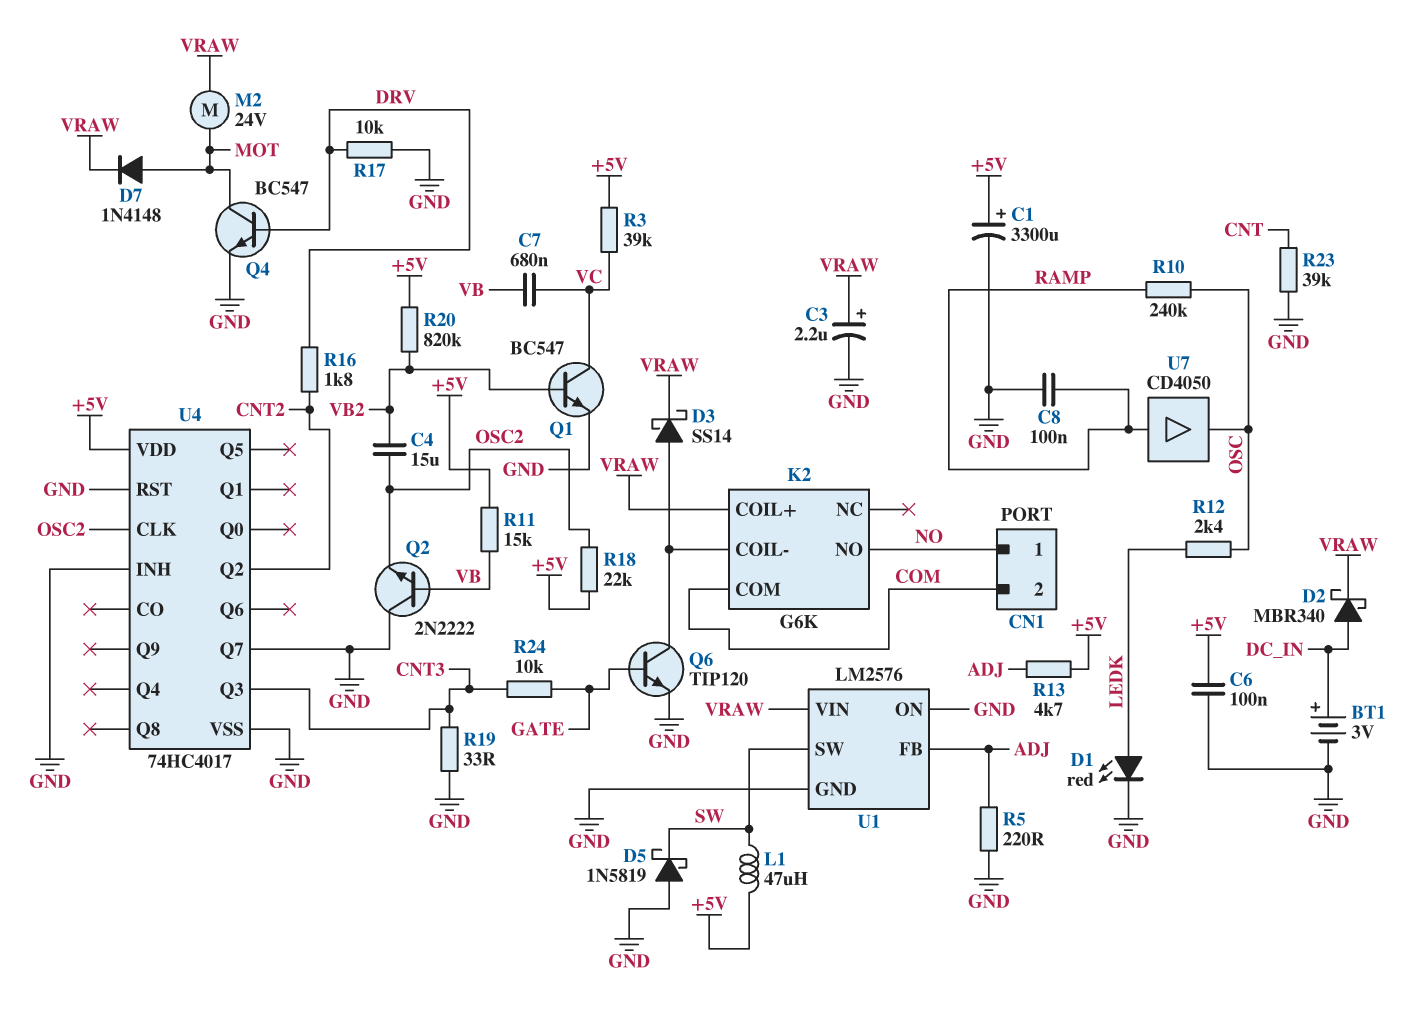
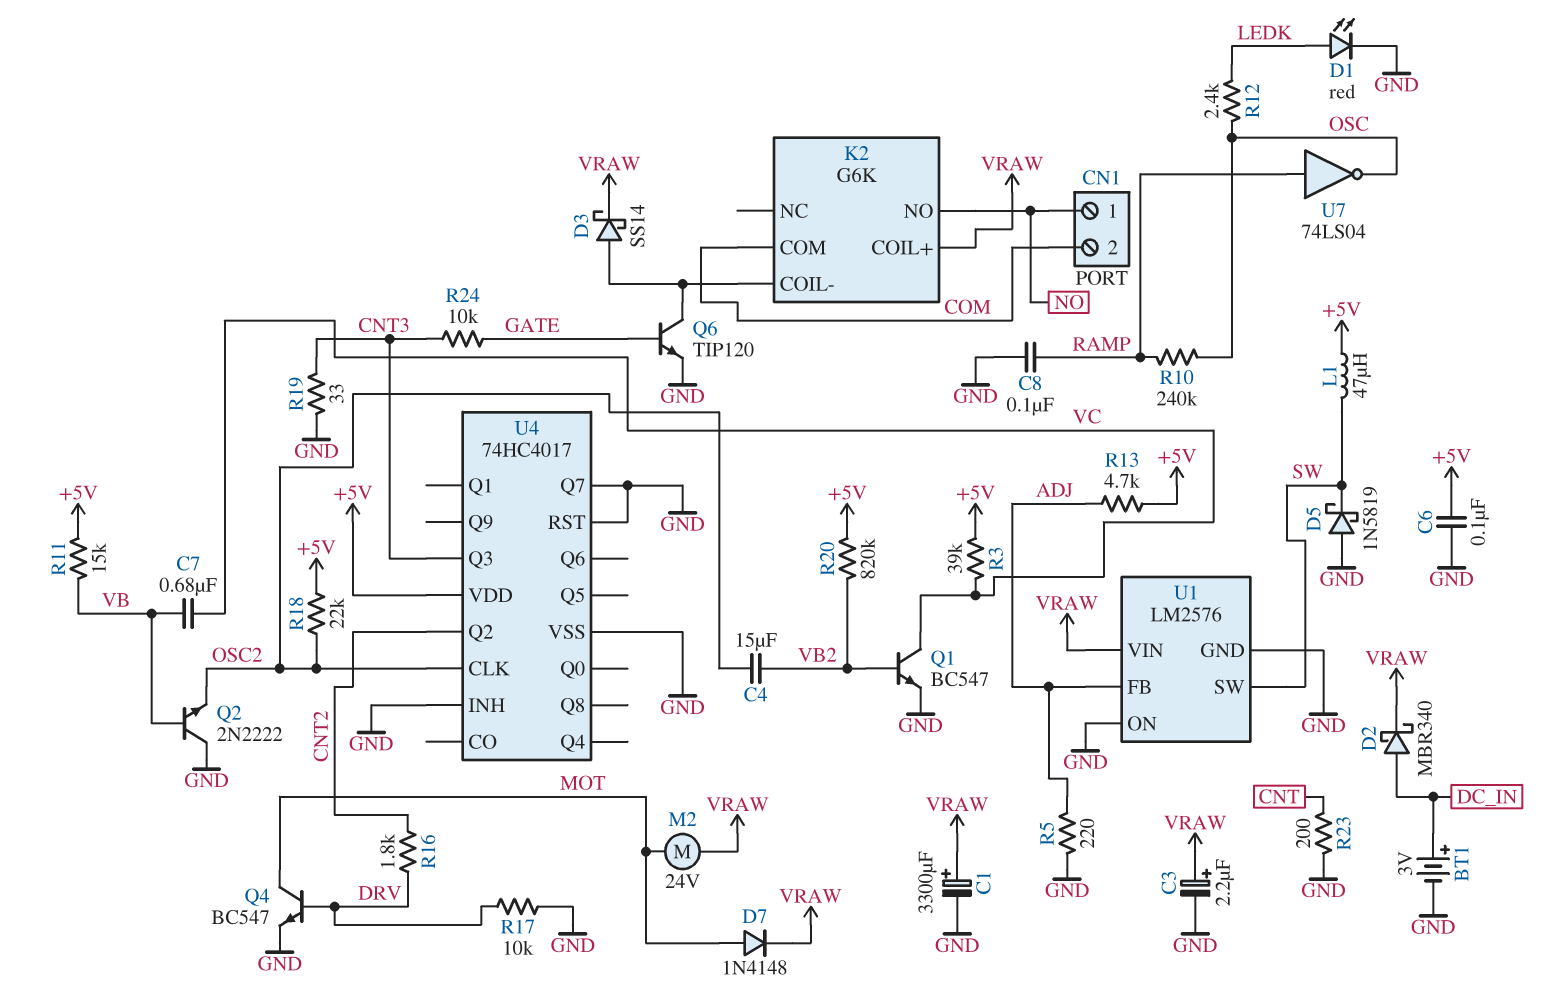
C1: 3300uF (plus +5V, minus GND) -> 3300uF (plus VRAW, minus GND)
R23: 39k (CNT, GND) -> 200 (CNT, GND)
U7: buffer CD4050 (in RAMP, out OSC) -> NOT 74LS04 (in RAMP, out OSC)

